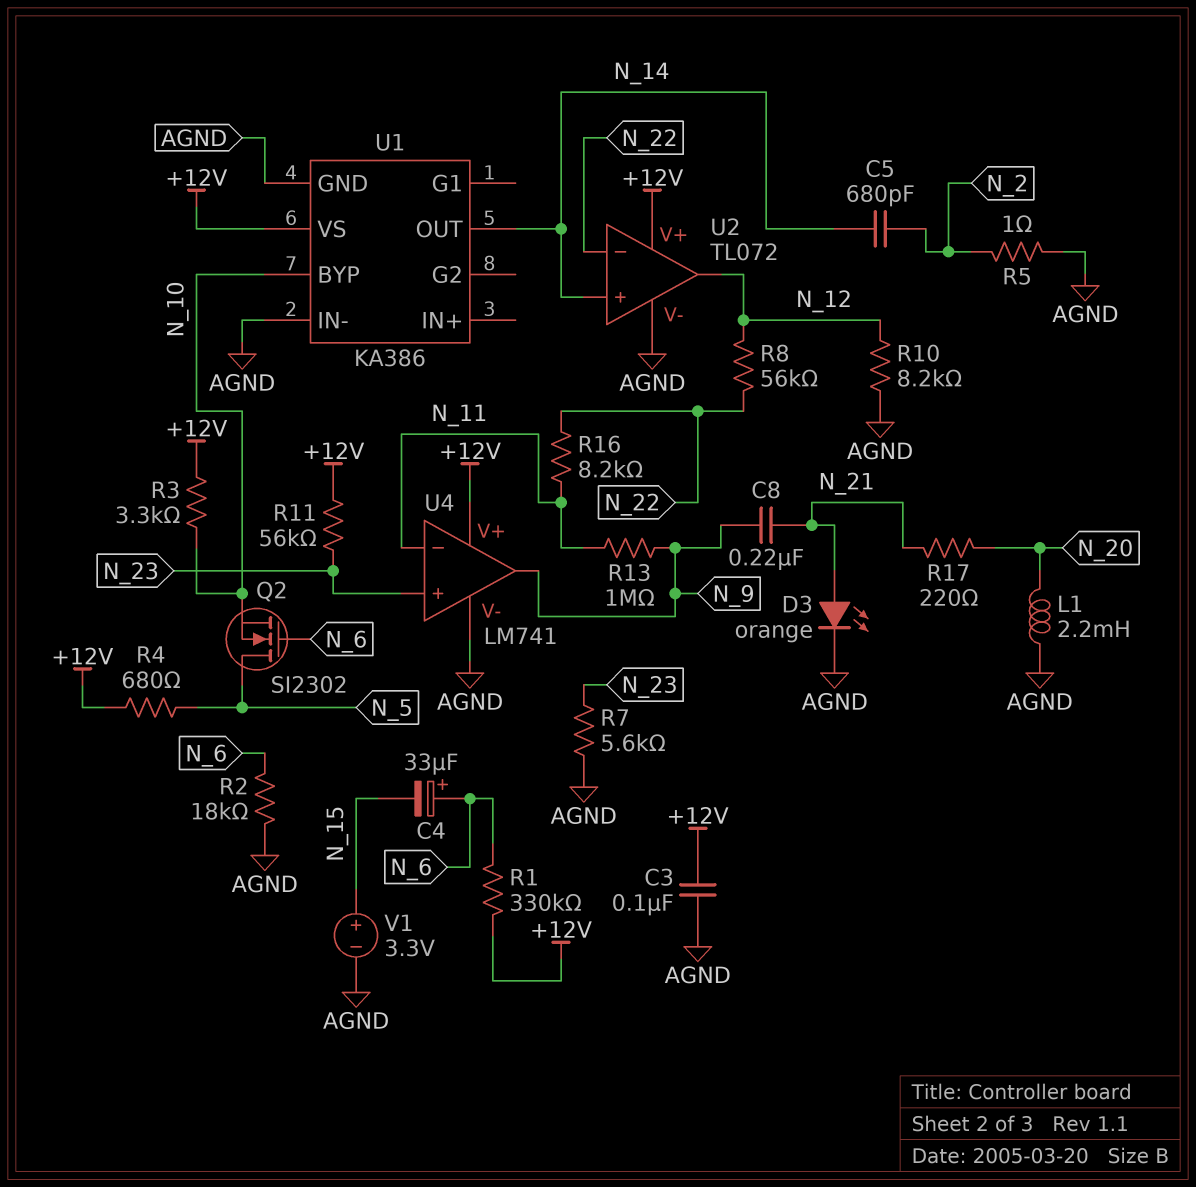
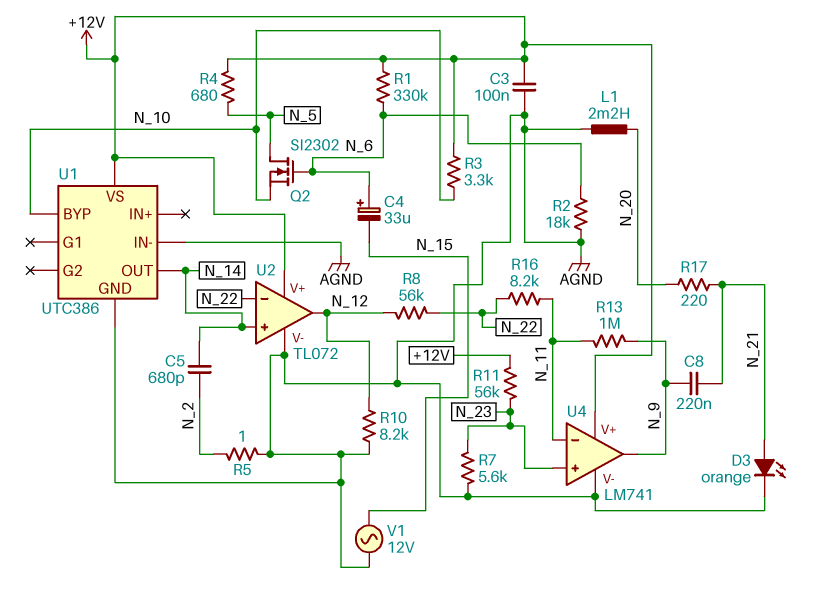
U1: KA386 -> UTC386
V1: 3.3V (plus N_15, minus AGND) -> AC 12V (AGND, N_15)

